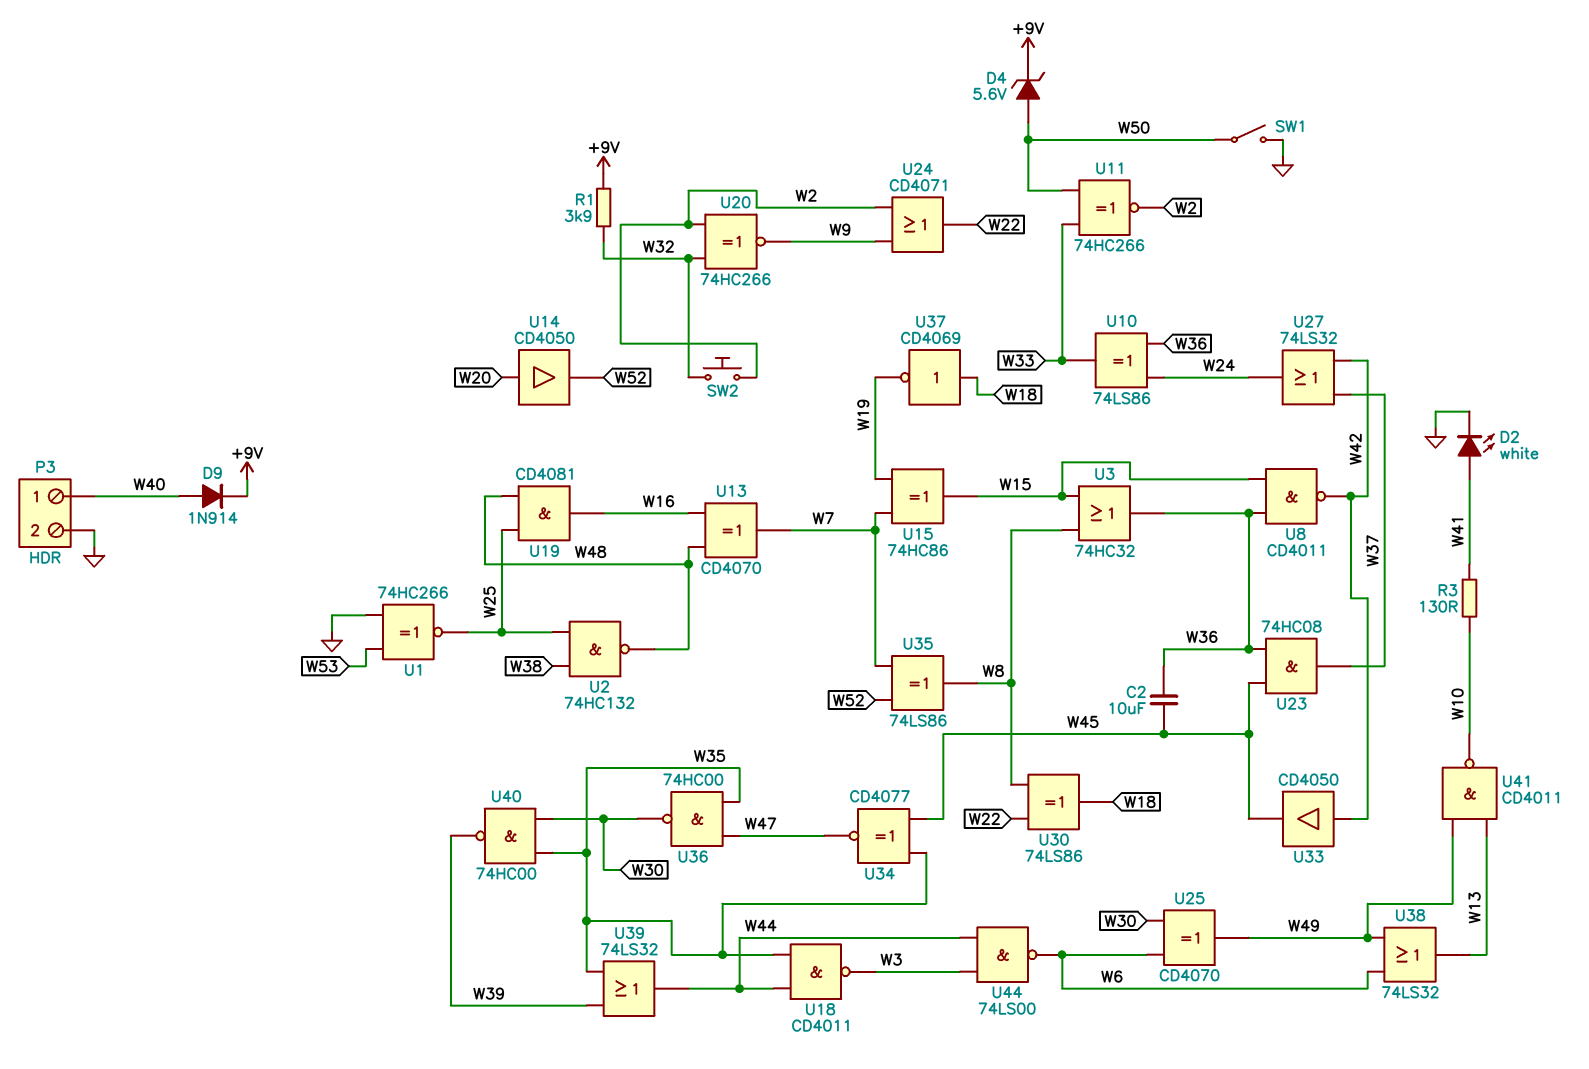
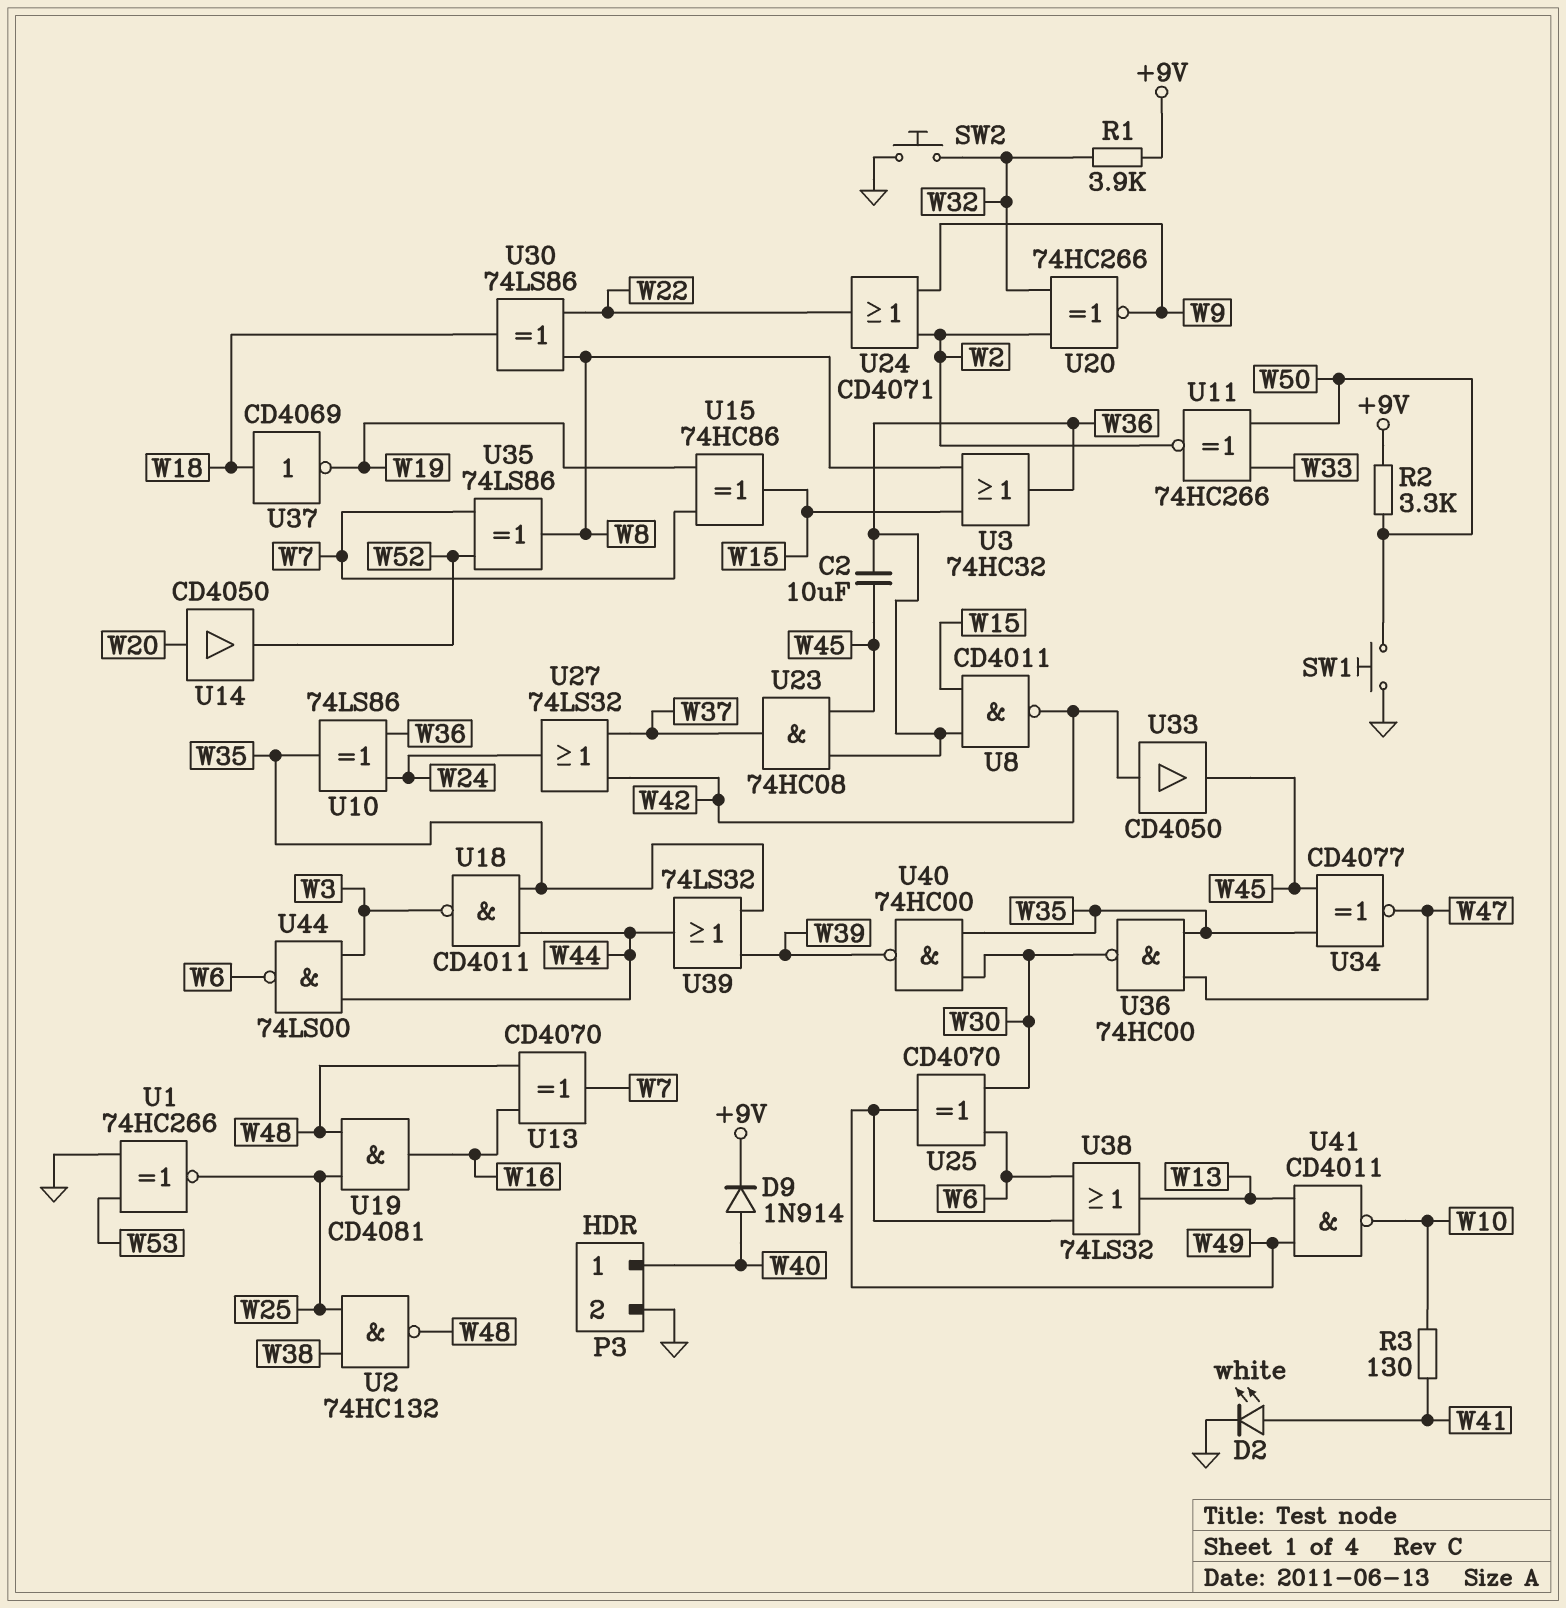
D4: zener 5.6V (A W50, K +9V) -> none
R2: none -> 3.3k (+9V, W50)
SW1: switch (GND, W50) -> button (GND, W50)
SW2: button (W2, W32) -> button (GND, W32)
U10: XOR 74LS86 (in W24, in W36, out W33) -> XOR 74LS86 (in W24, in W36, out W35)

